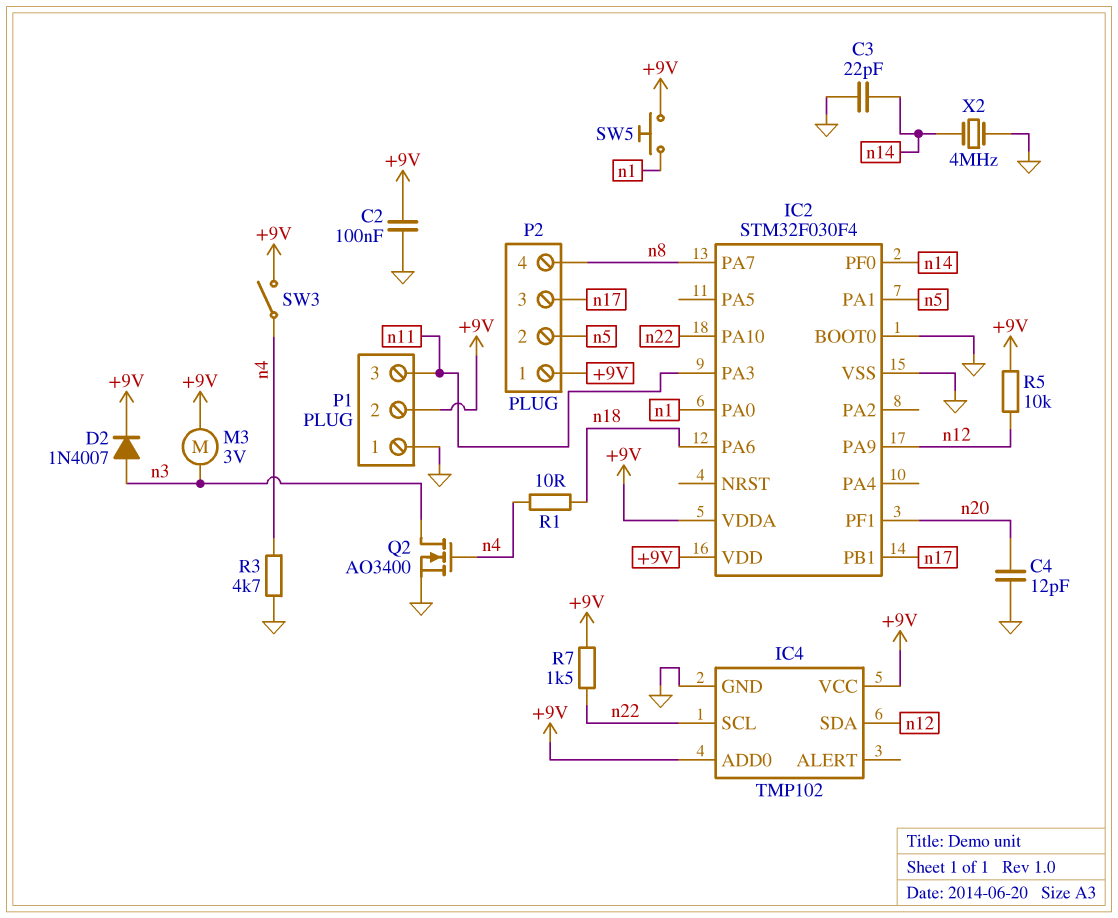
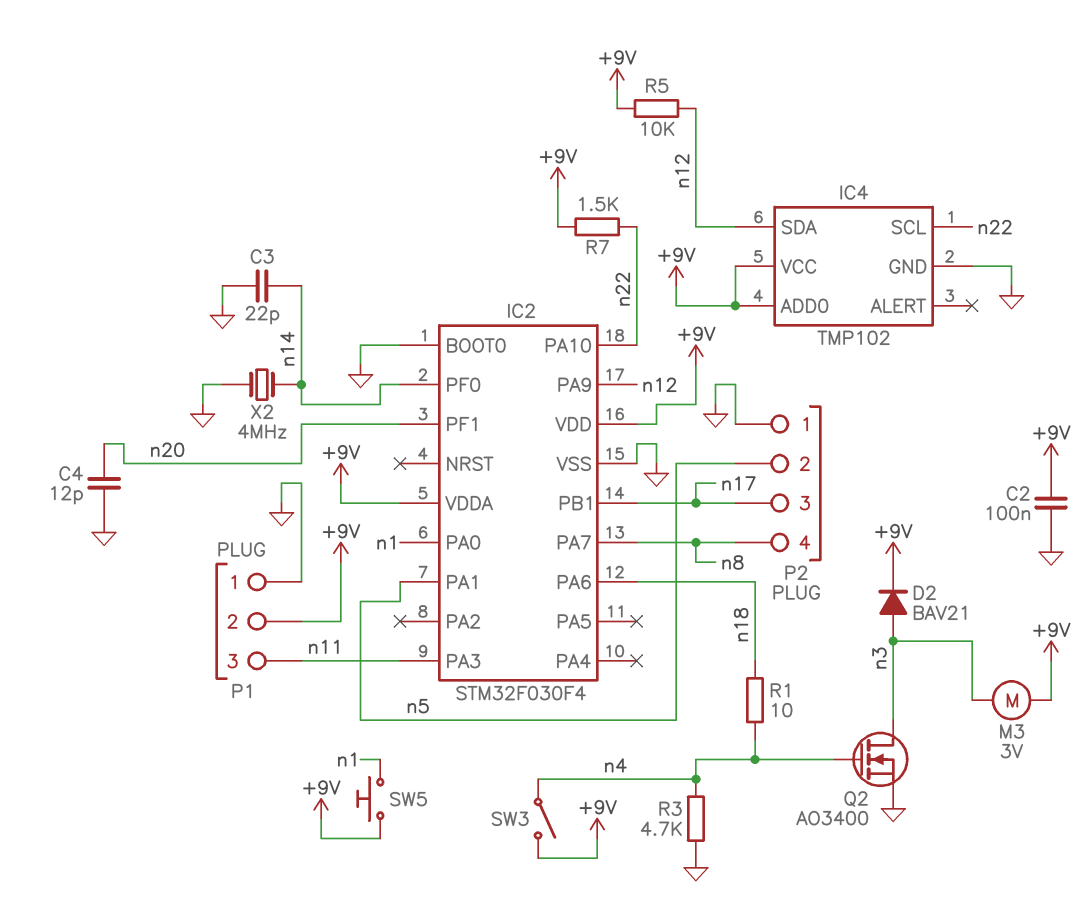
D2: diode 1N4007 (A n3, K +9V) -> diode BAV21 (A n3, K +9V)
P2 pin 1: +9V -> GND

